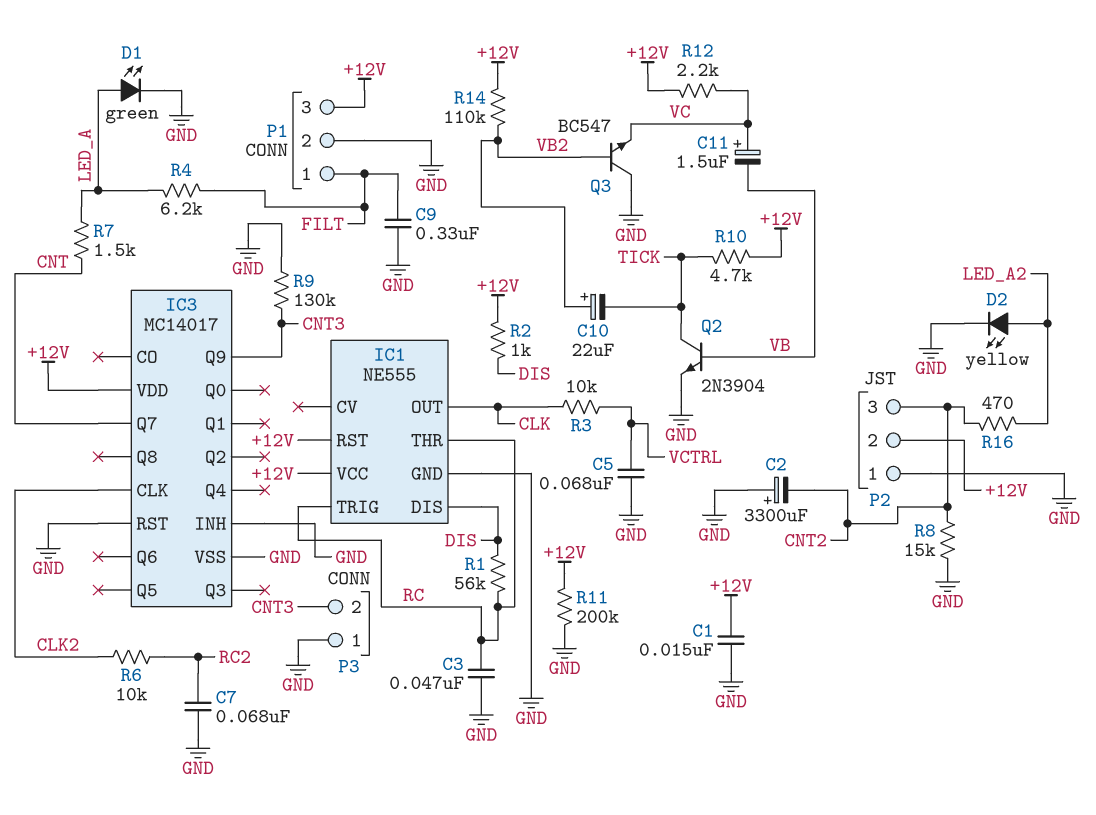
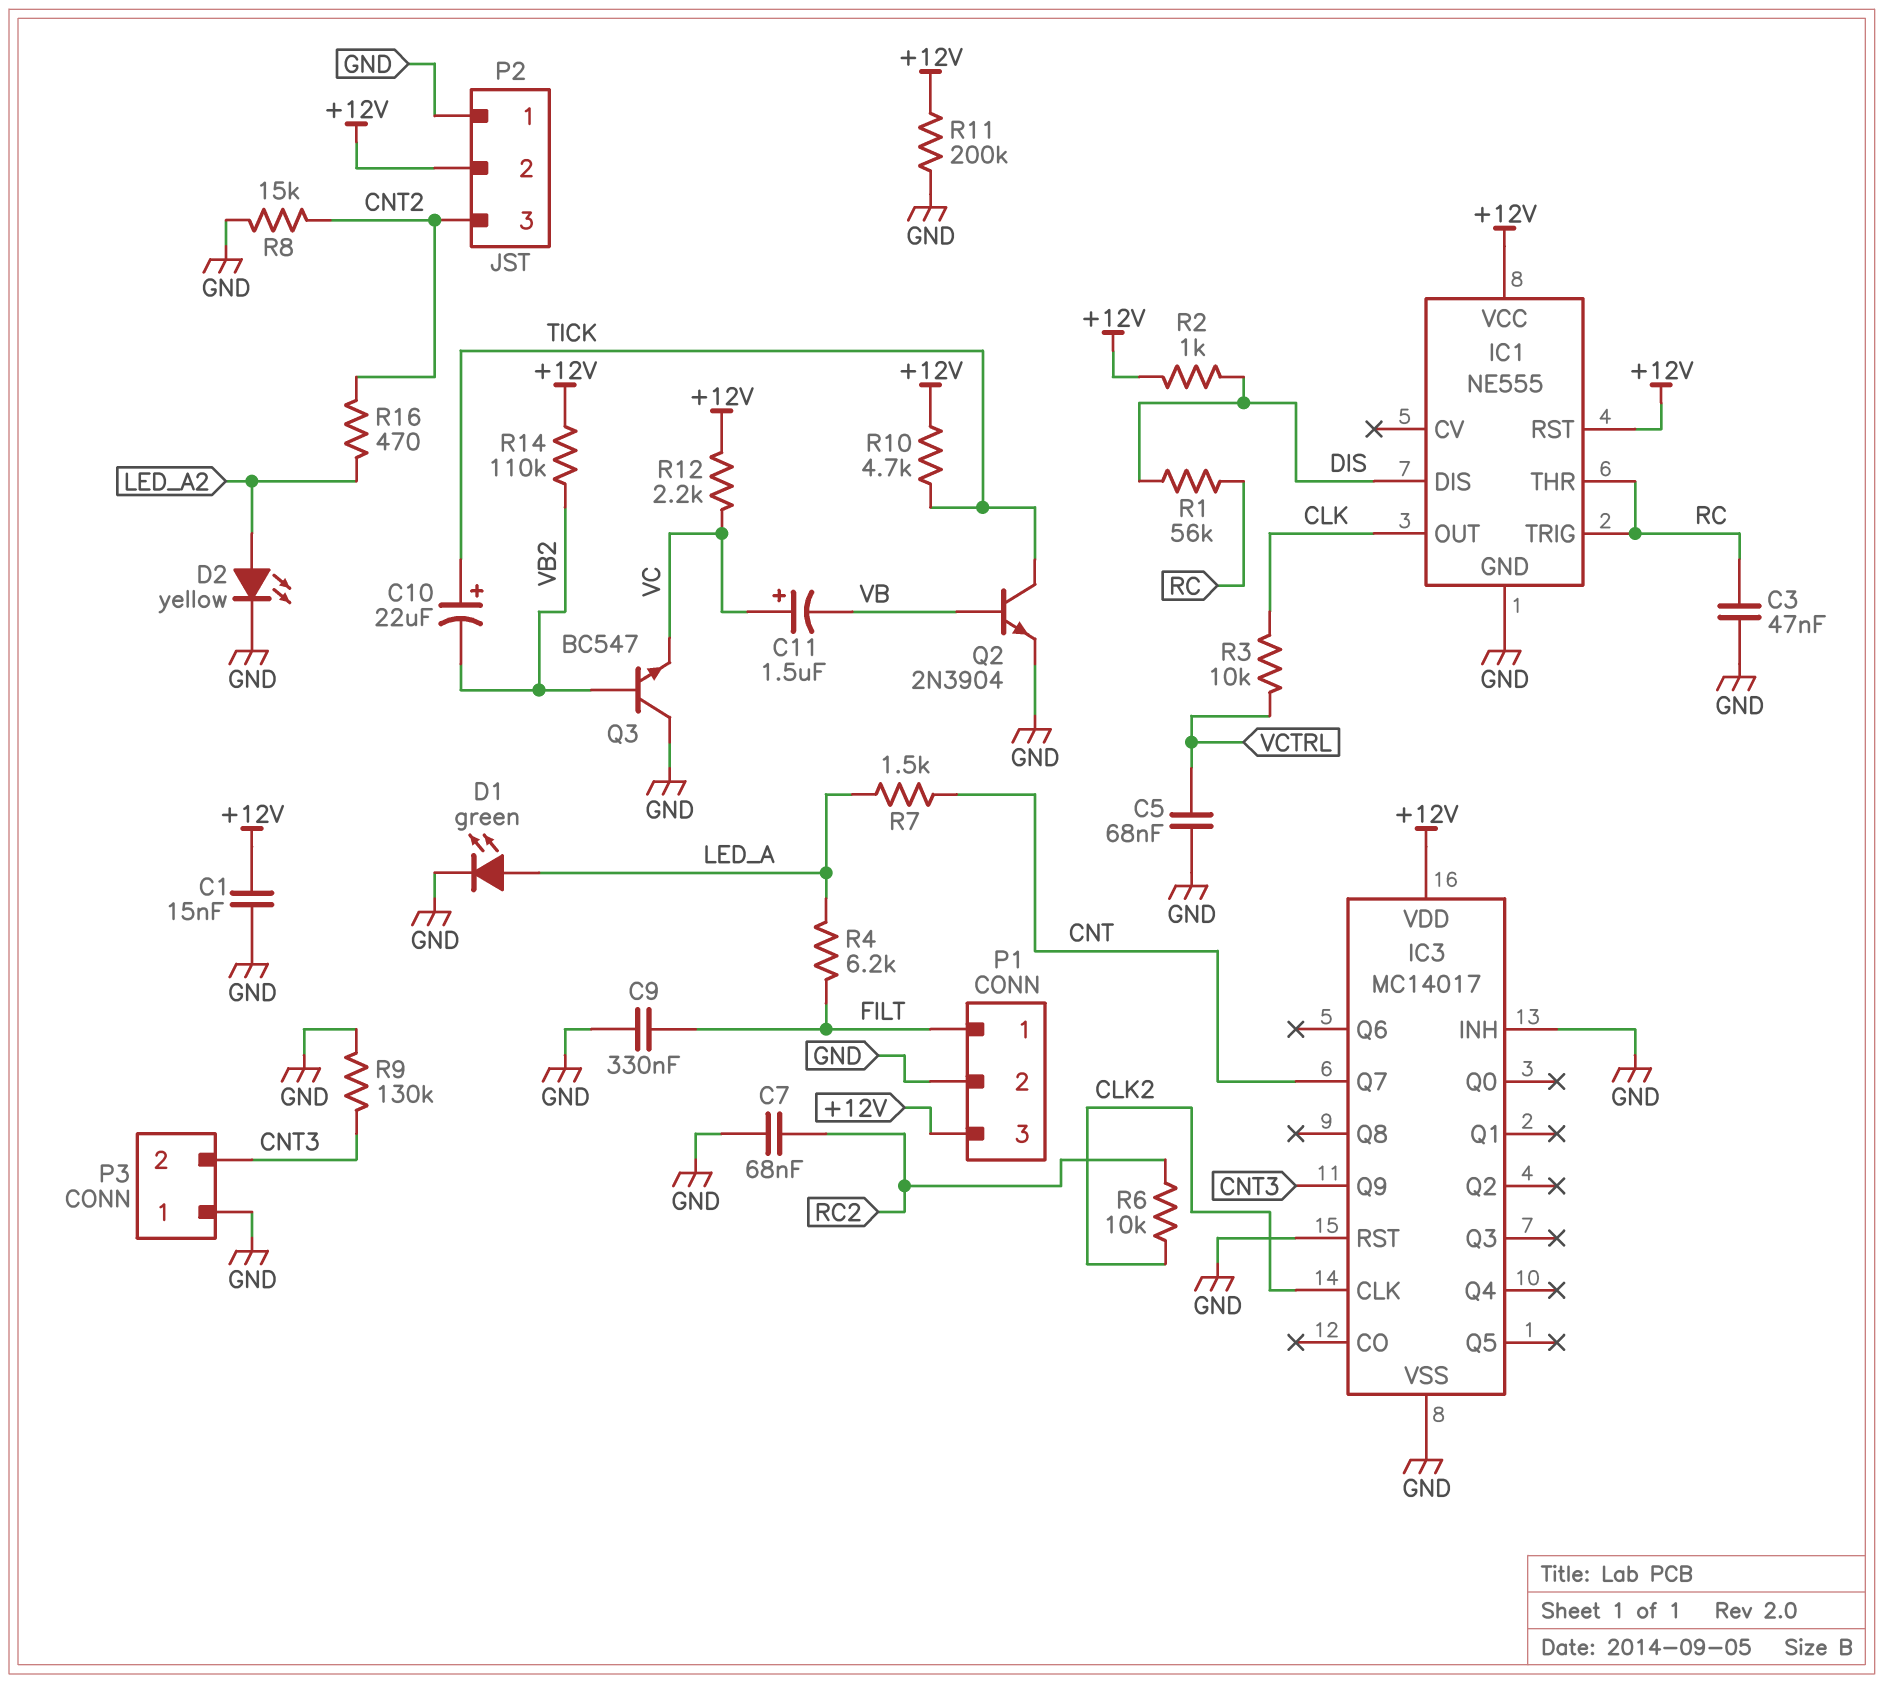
C2: 3300uF (plus GND, minus CNT2) -> none
C10: 22uF (plus VB2, minus TICK) -> 22uF (plus TICK, minus VB2)

